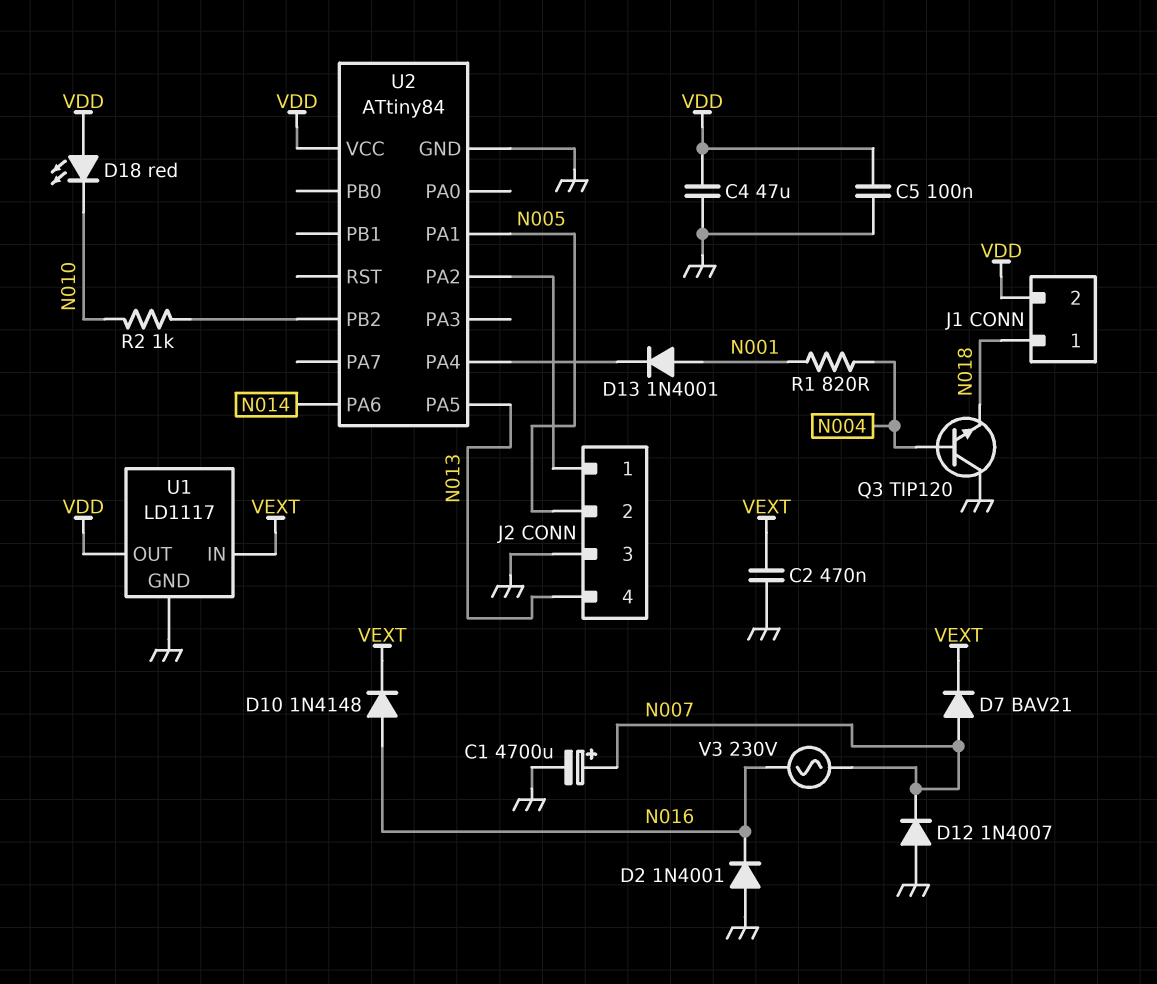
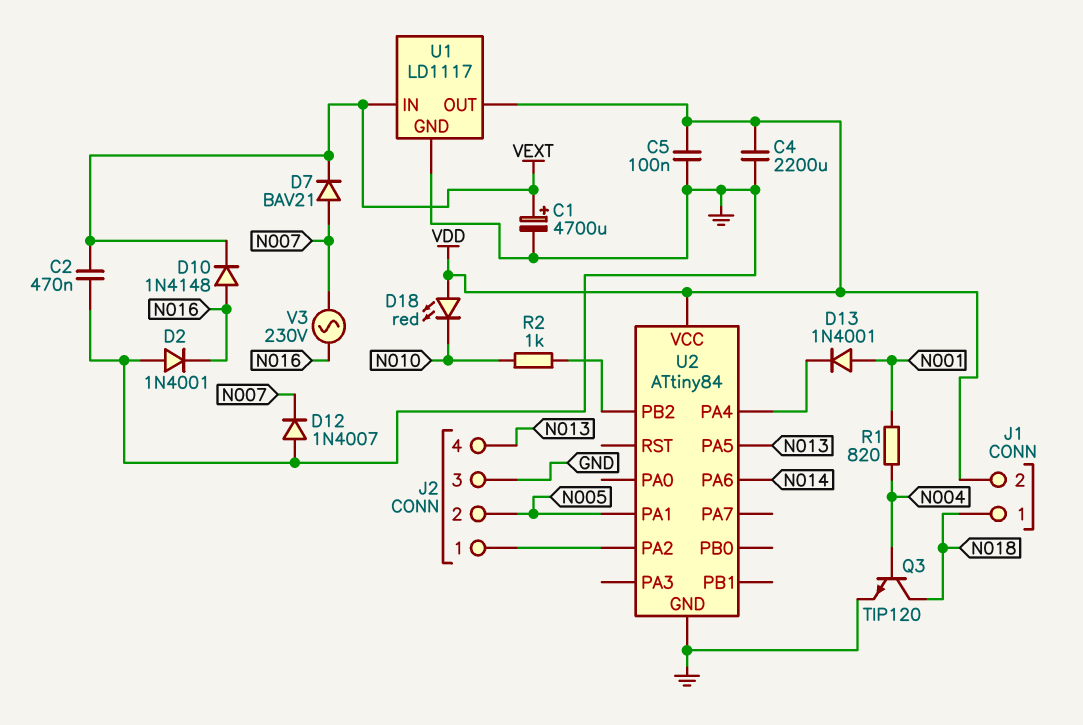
C1: 4700uF (plus N007, minus GND) -> 4700uF (plus VEXT, minus GND)
C4: 47uF (GND, VDD) -> 2200uF (GND, VDD)
Q3: NPN TIP120 (B N004, C GND, E N018) -> NPN TIP120 (B N004, C N018, E GND)

